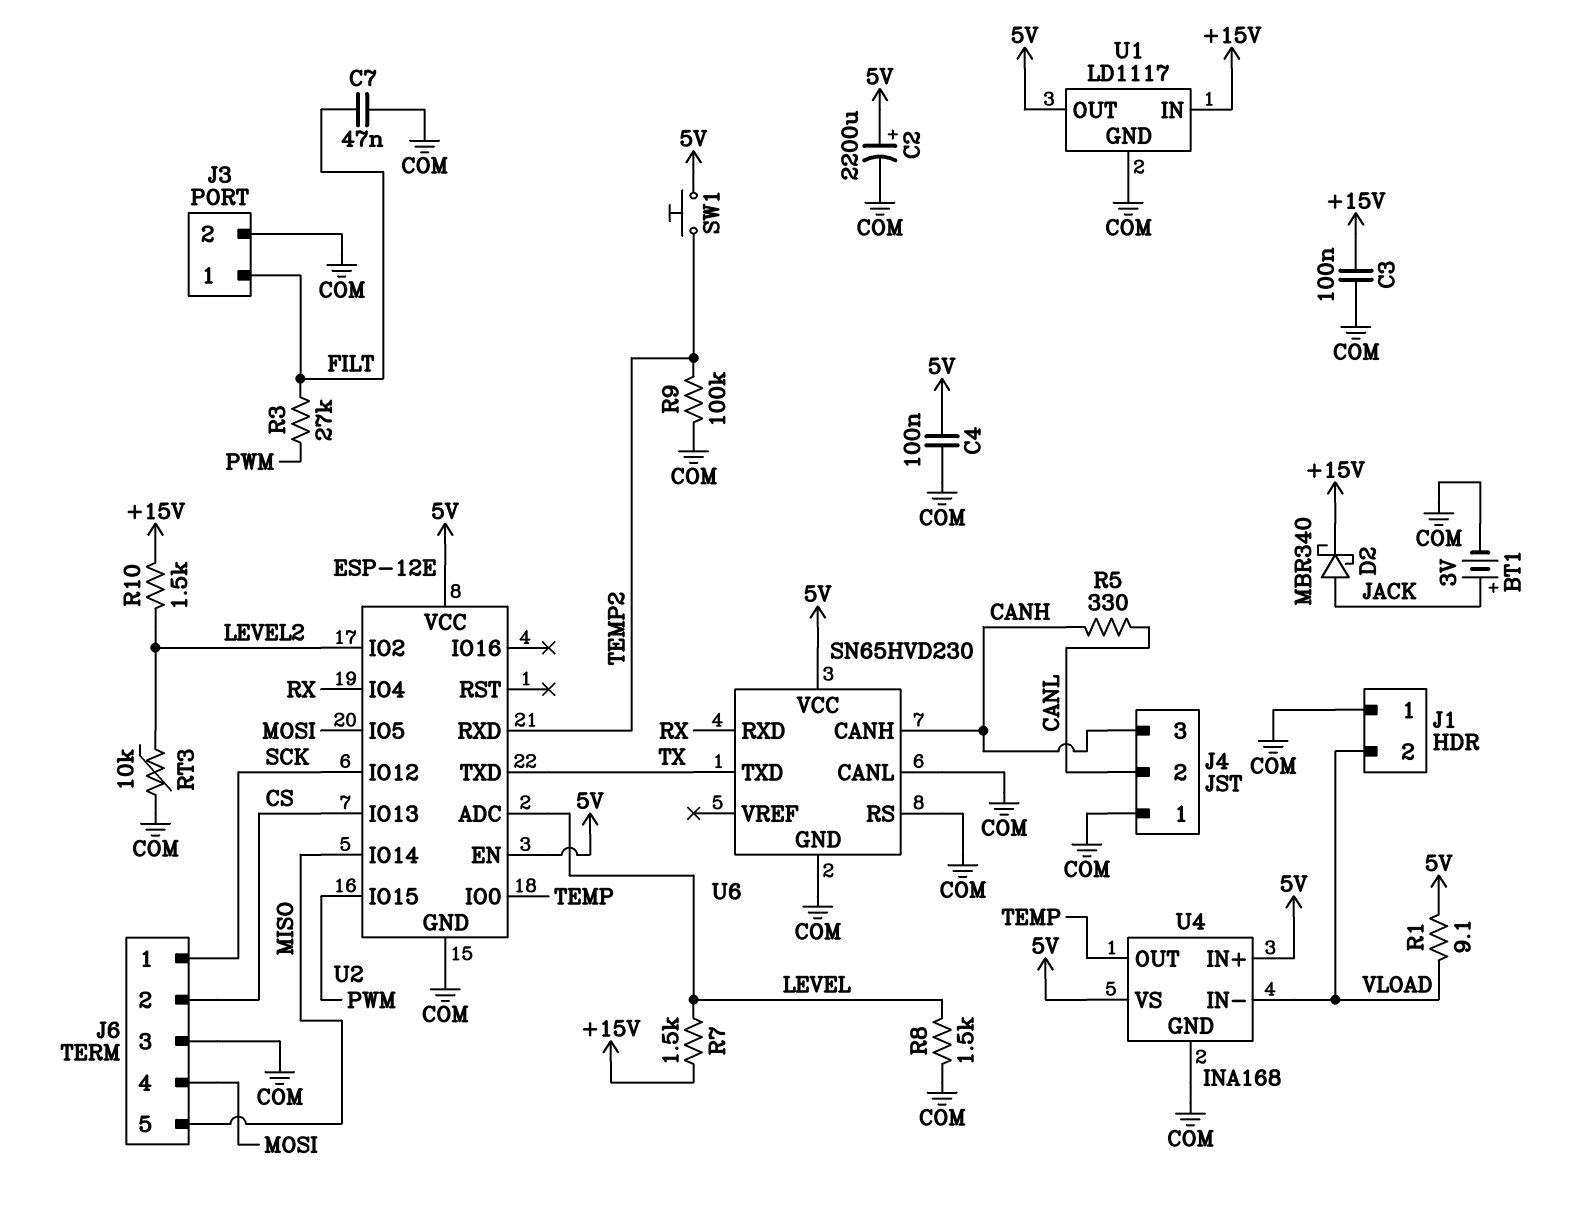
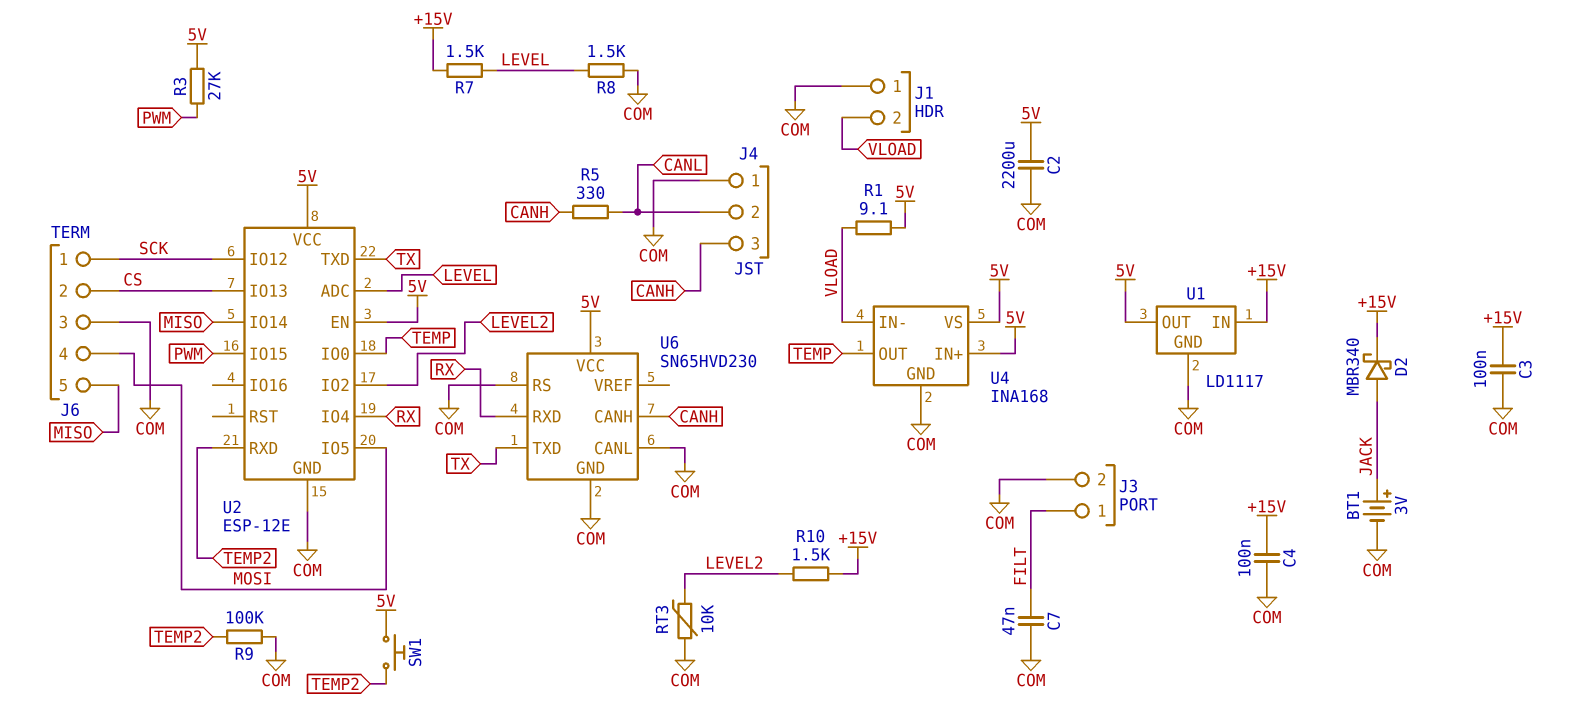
C2: 2200uF (plus 5V, minus COM) -> 2200uF (5V, COM)
C4: 100nF (5V, COM) -> 100nF (+15V, COM)
R3: 27k (FILT, PWM) -> 27k (5V, PWM)

